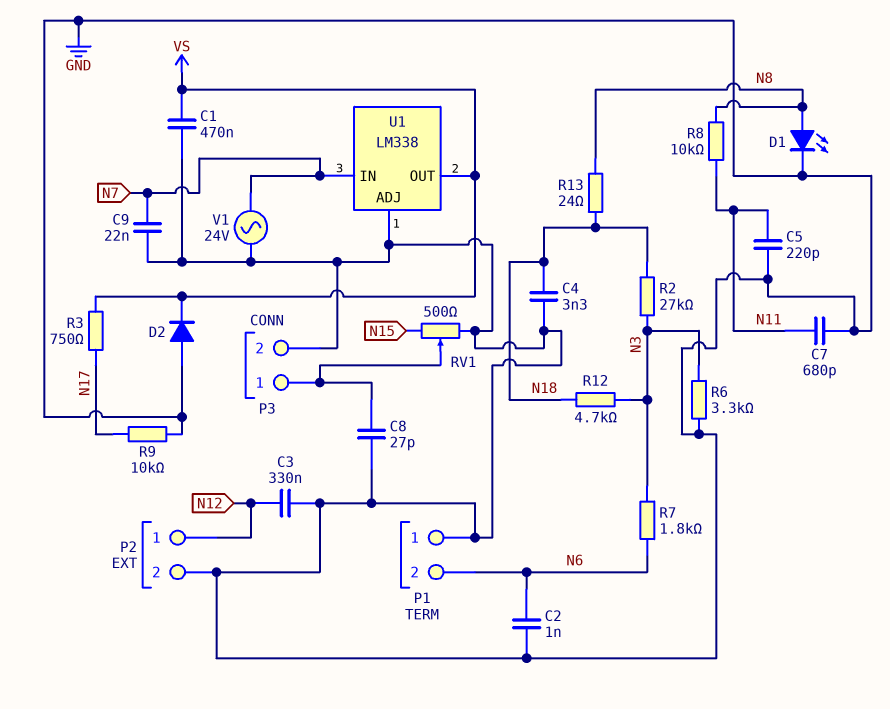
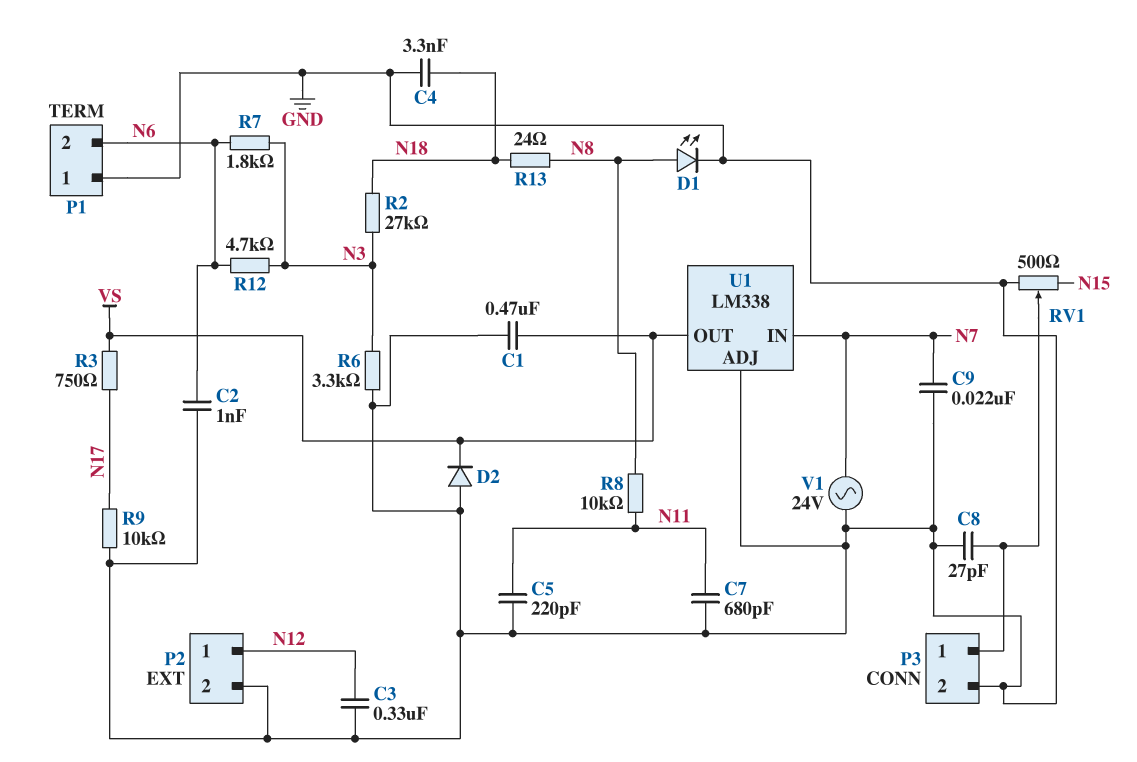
R12: 4.7k (N3, N18) -> 4.7k (N3, N6)

